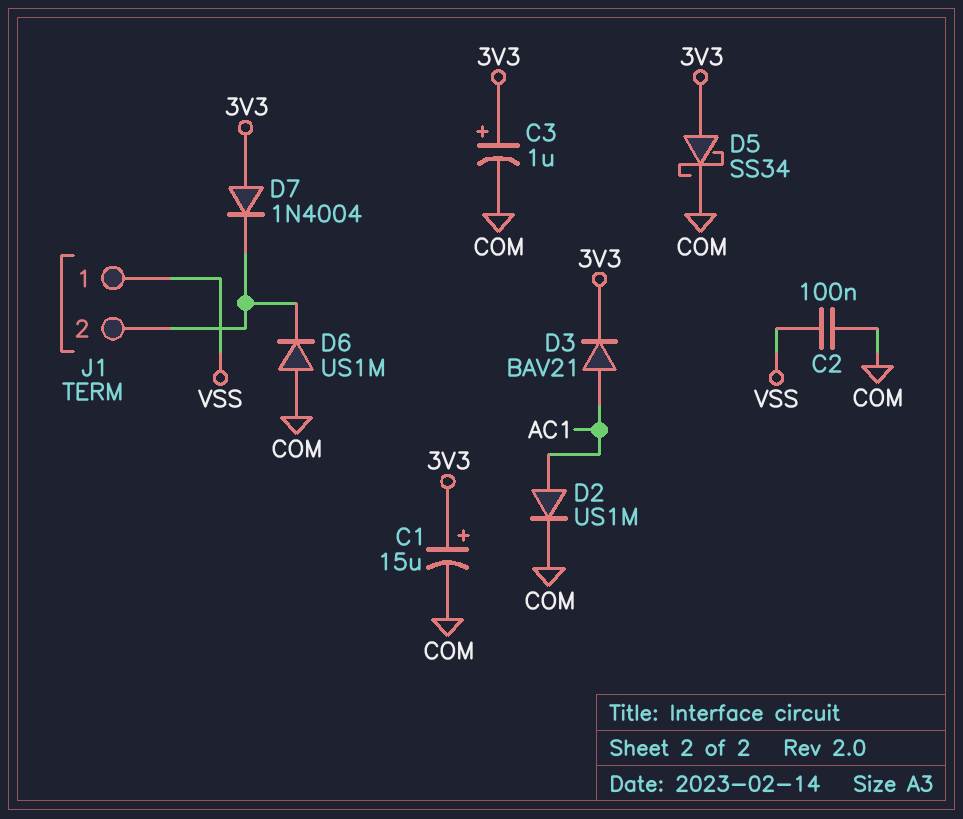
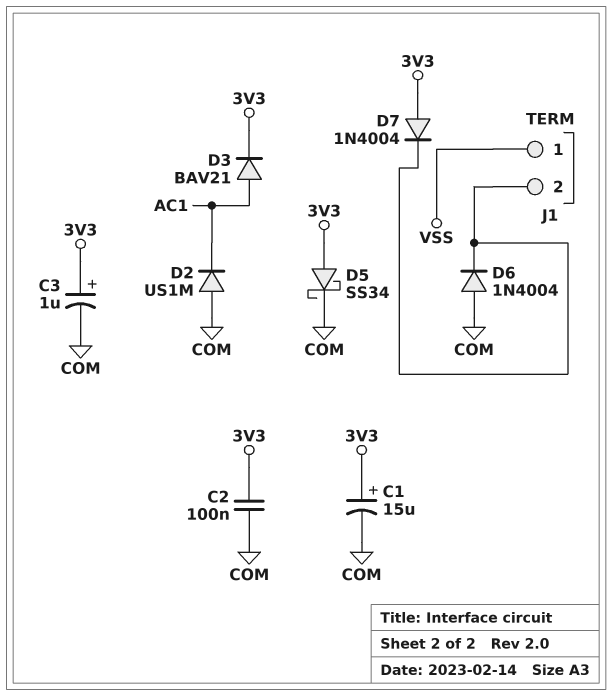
C2: 100nF (COM, VSS) -> 100nF (3V3, COM)
D2: diode US1M (A AC1, K COM) -> diode US1M (A COM, K AC1)
D6: diode US1M (A COM, K J1/2) -> diode 1N4004 (A COM, K J1/2)

